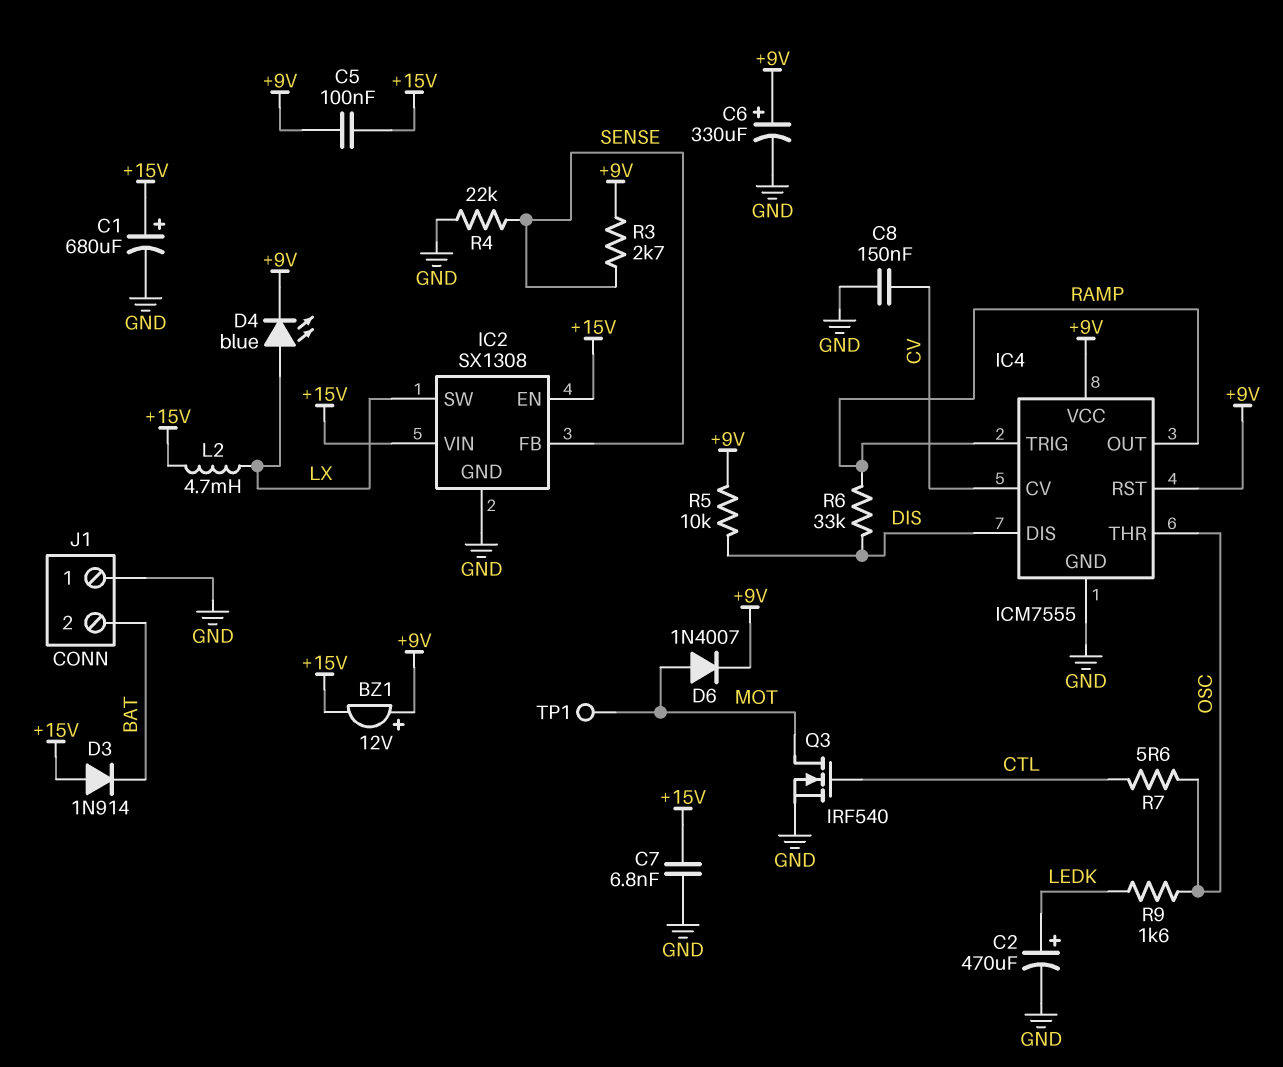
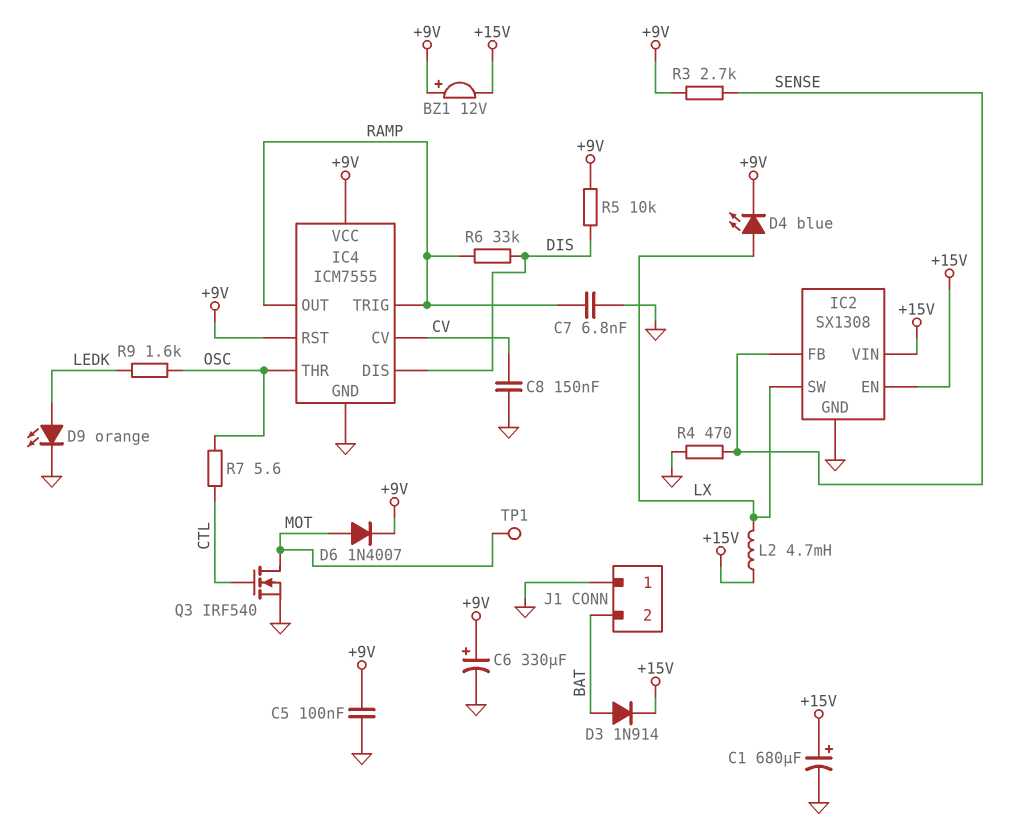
C2: 470uF (plus LEDK, minus GND) -> none
C5: 100nF (+9V, +15V) -> 100nF (+9V, GND)
C7: 6.8nF (+15V, GND) -> 6.8nF (GND, RAMP)
D3: diode 1N914 (A +15V, K BAT) -> diode 1N914 (A BAT, K +15V)
D9: none -> LED orange (A LEDK, K GND)
R4: 22k (GND, SENSE) -> 470 (GND, SENSE)

